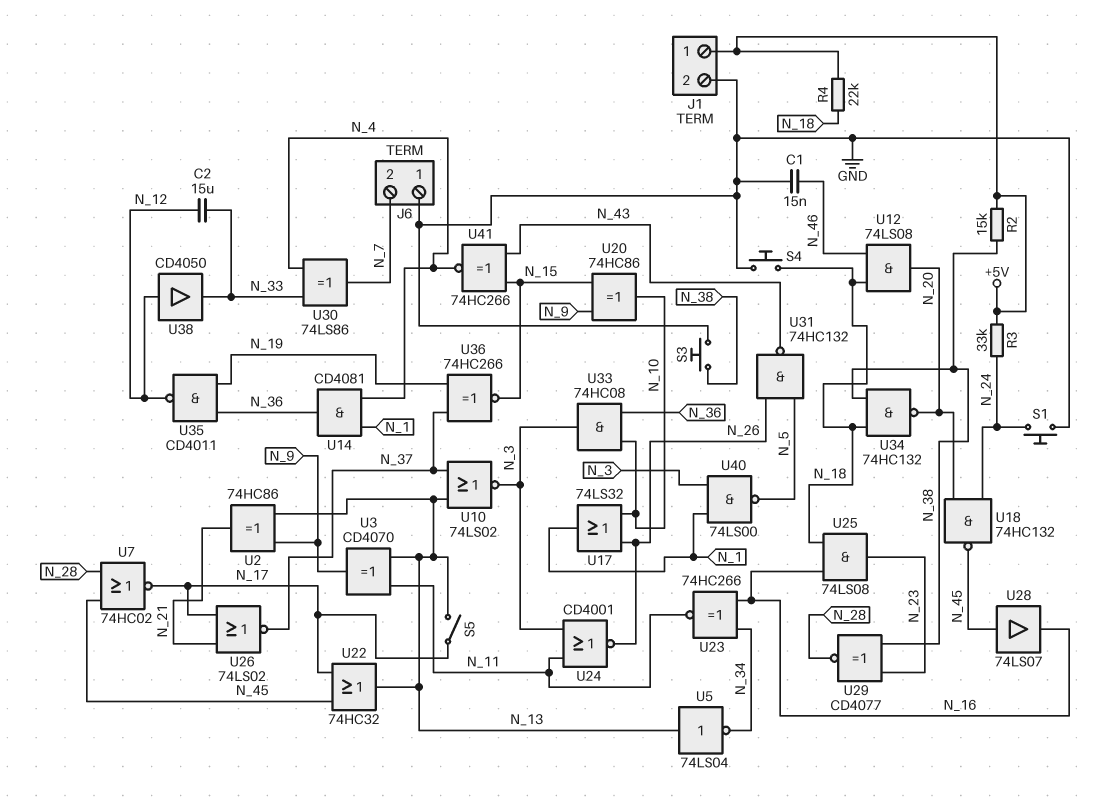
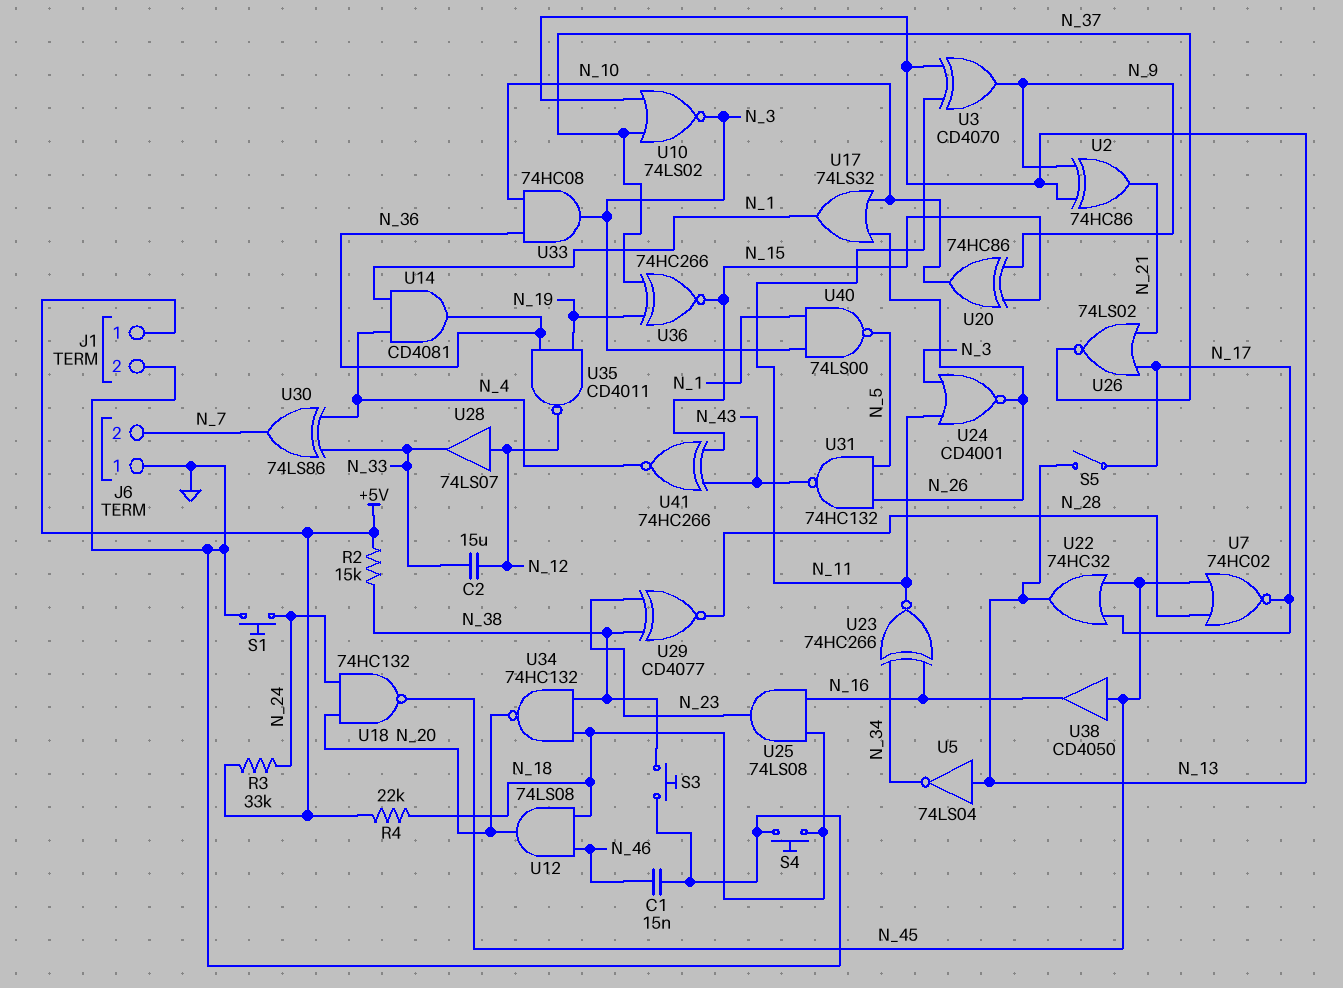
U28: buffer 74LS07 (in N_45, out N_16) -> buffer 74LS07 (in N_12, out N_33)
U38: buffer CD4050 (in N_12, out N_33) -> buffer CD4050 (in N_45, out N_16)

